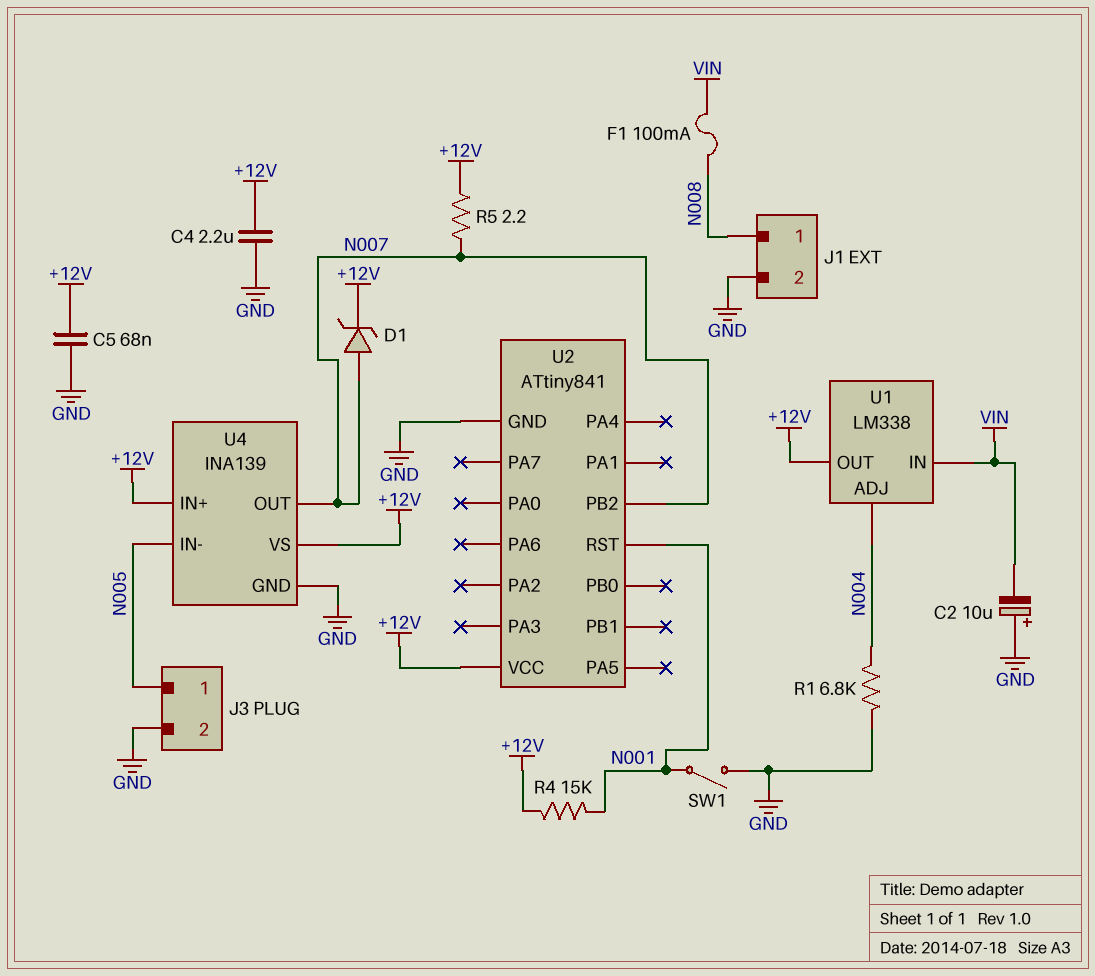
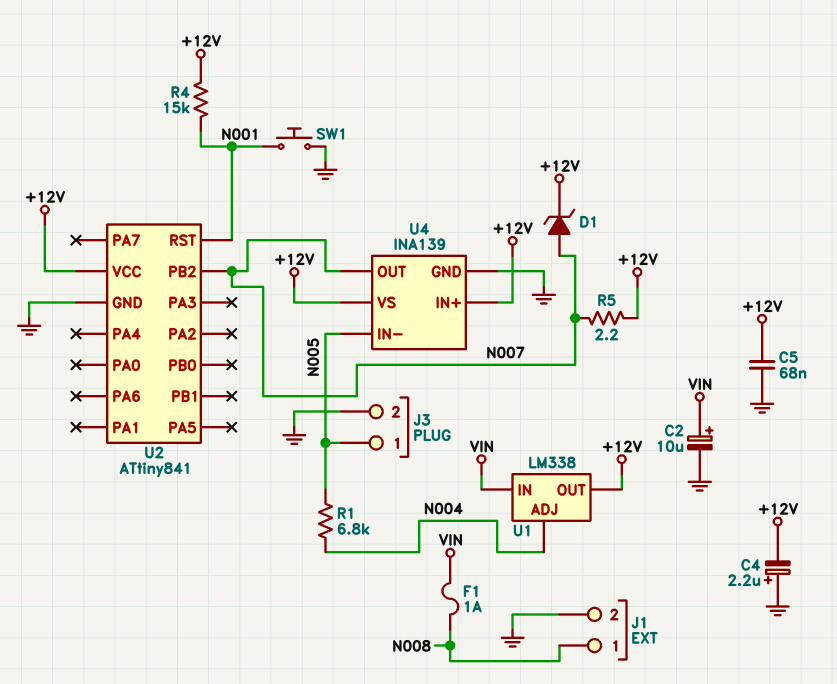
C2: 10uF (plus GND, minus VIN) -> 10uF (plus VIN, minus GND)
C4: 2.2uF (+12V, GND) -> 2.2uF (plus GND, minus +12V)
F1: 100mA (N008, VIN) -> 1A (N008, VIN)
R1: 6.8k (GND, N004) -> 6.8k (N004, N005)
SW1: switch (GND, N001) -> button (GND, N001)

